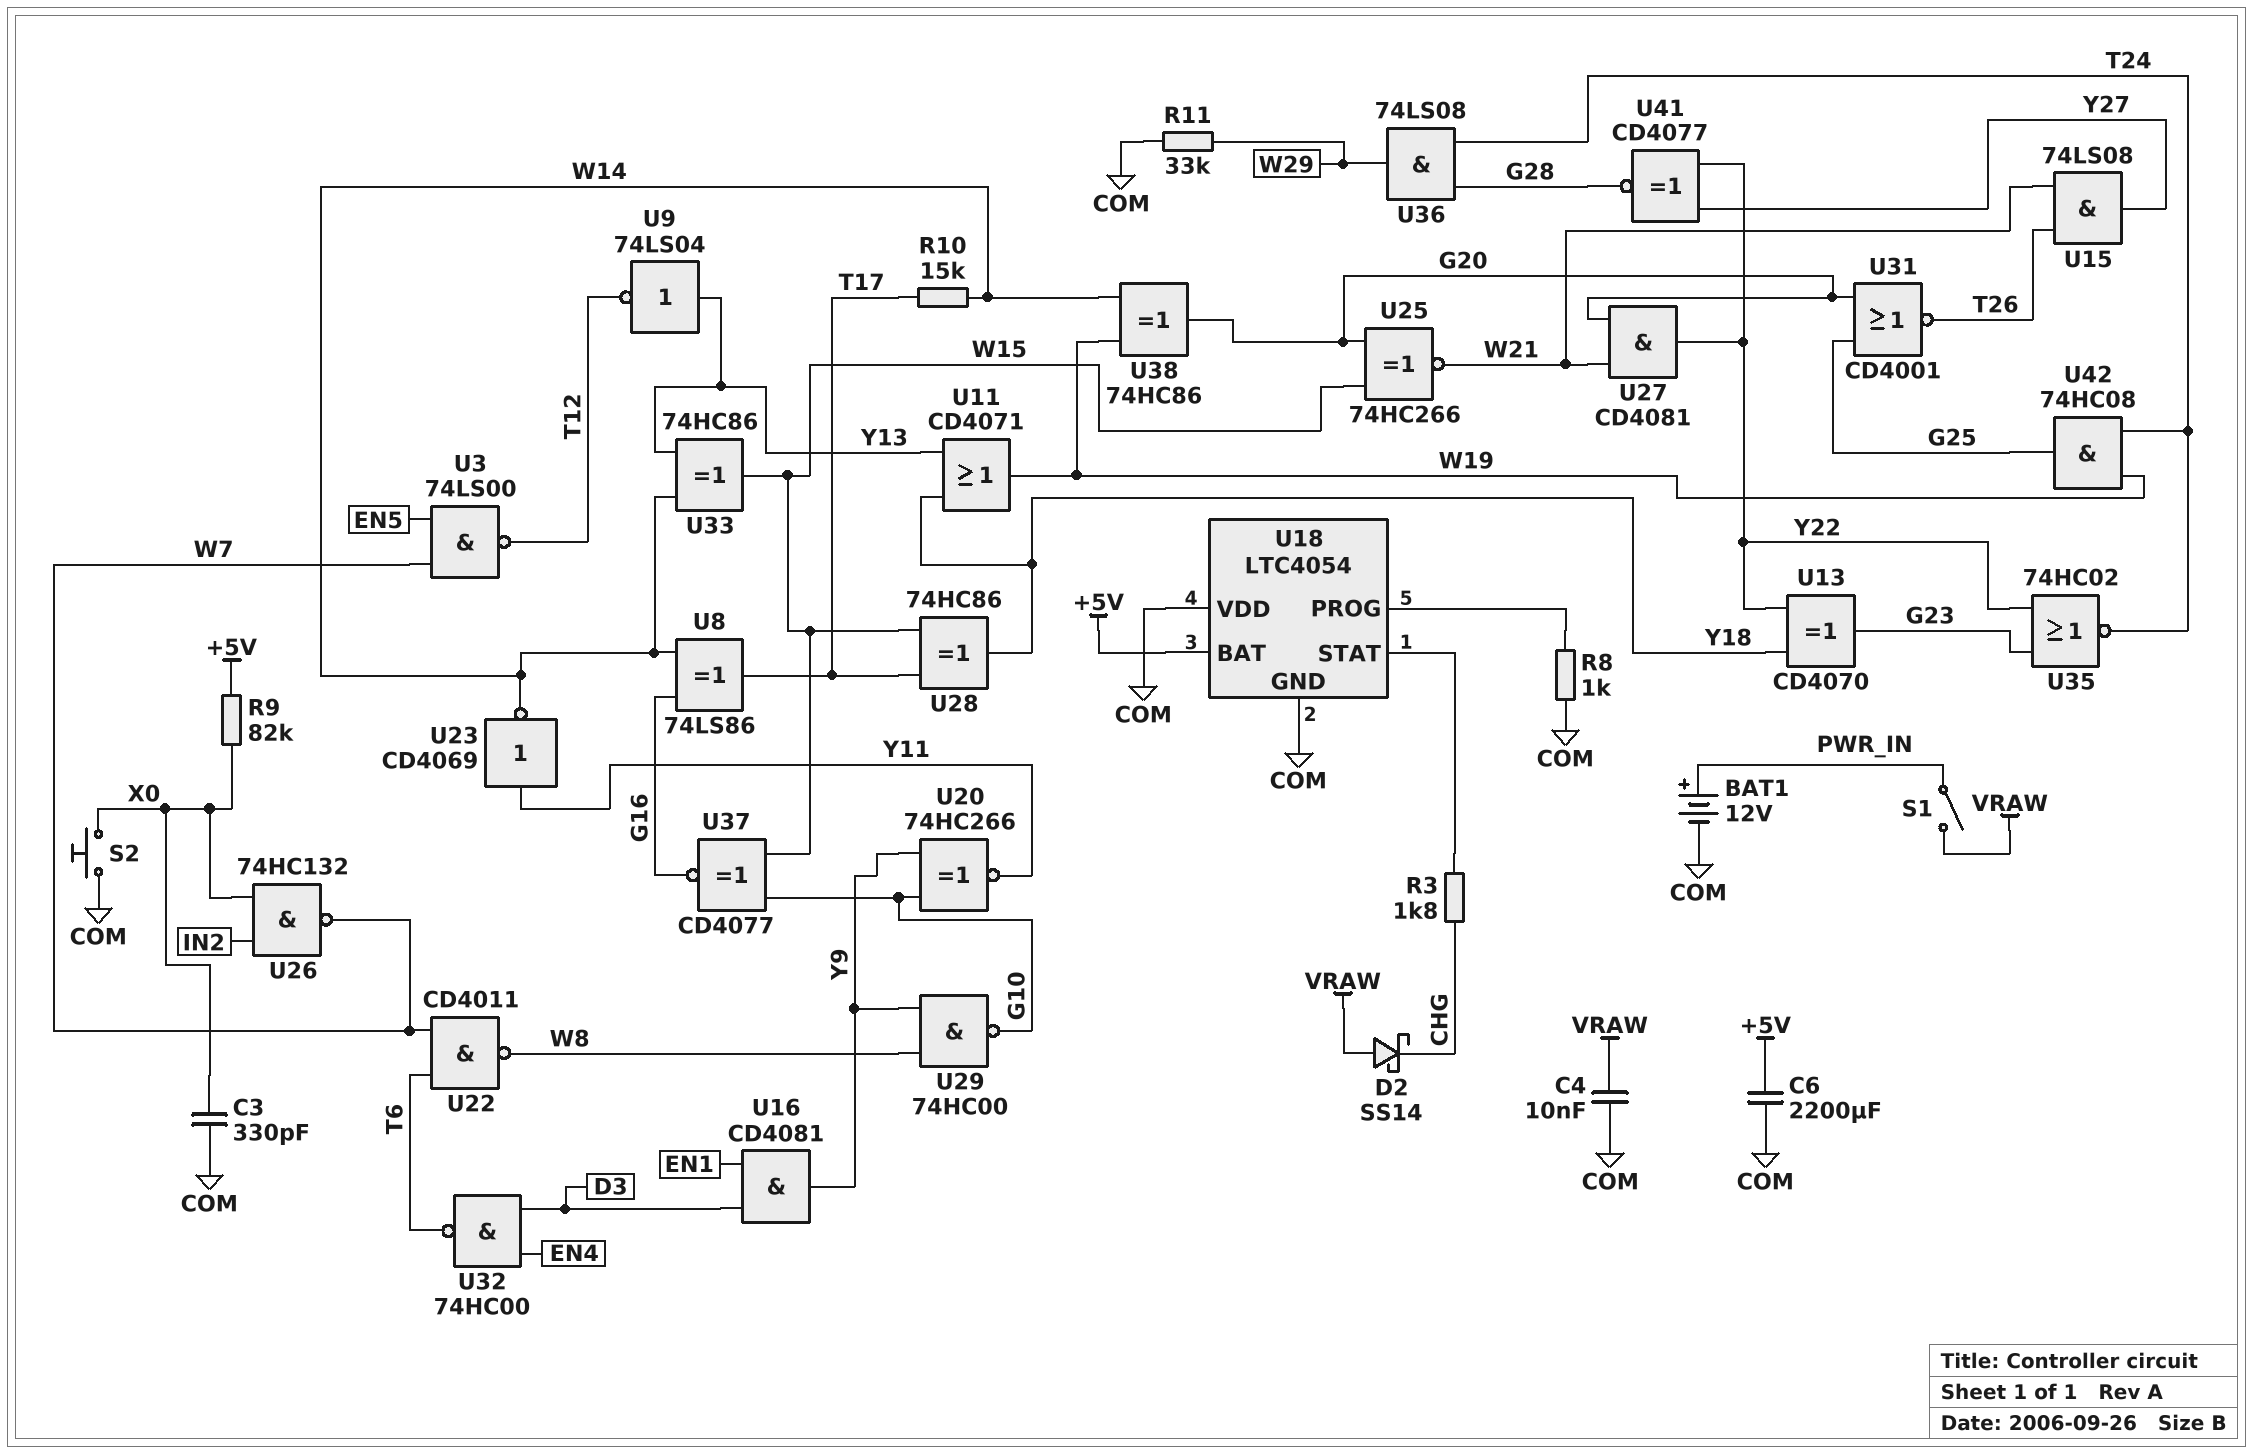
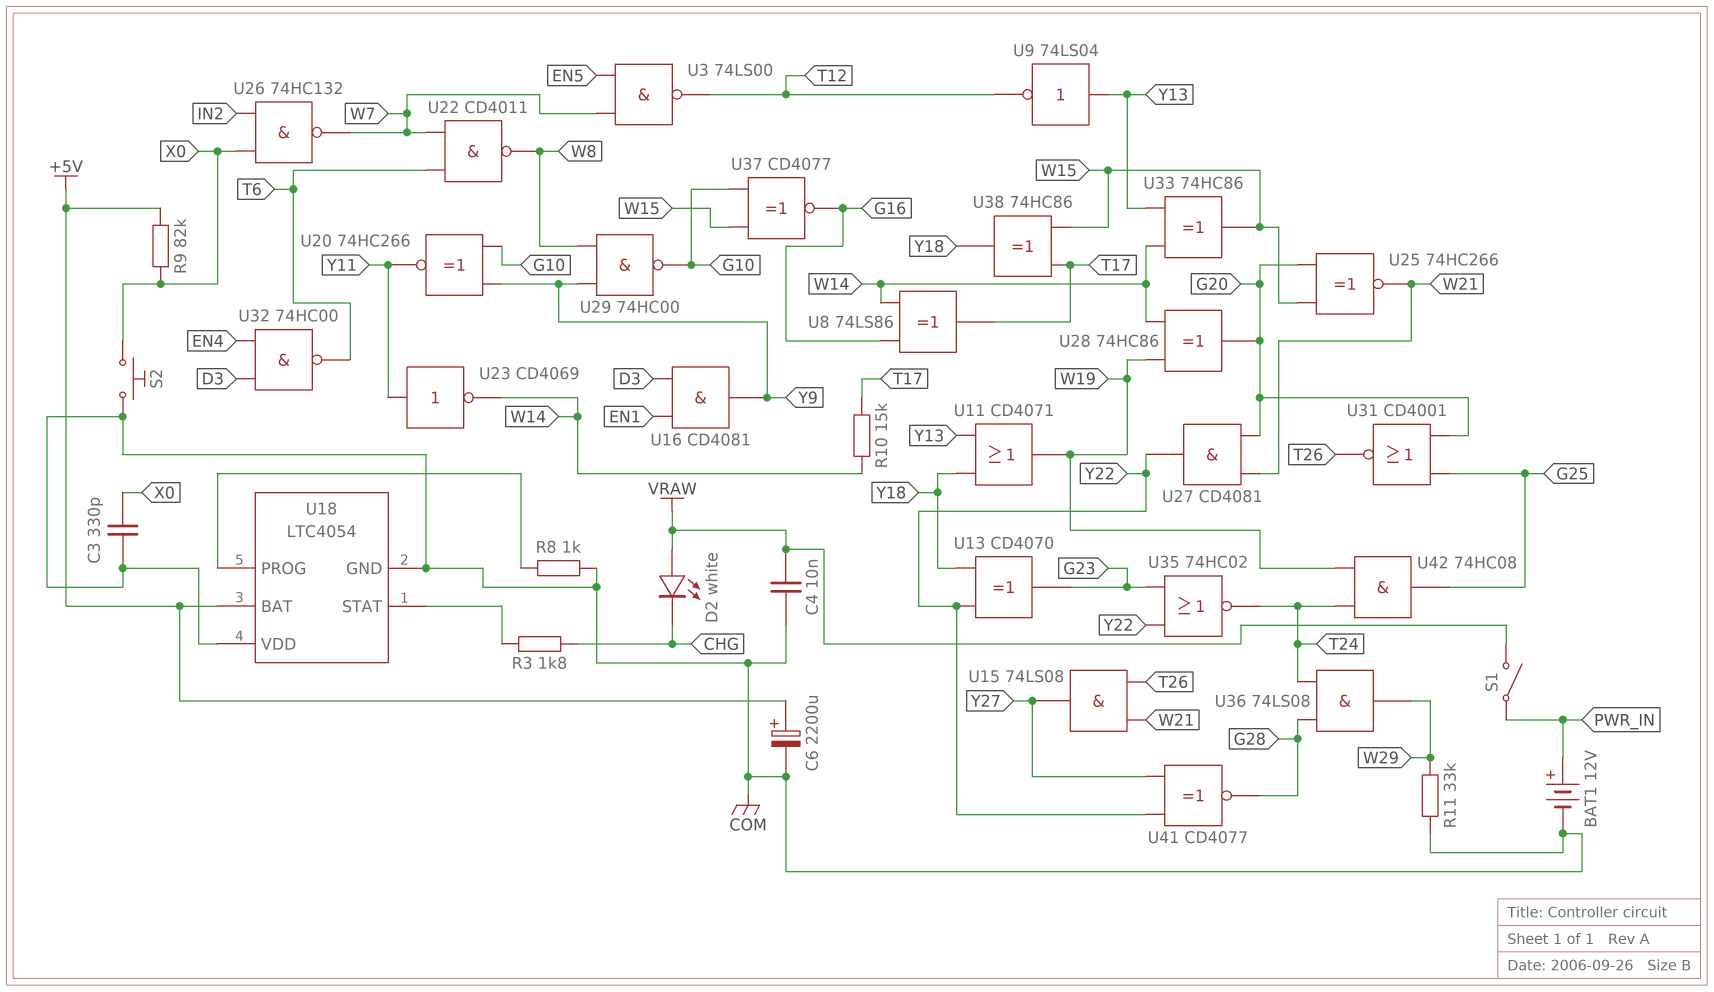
C6: 2200uF (+5V, COM) -> 2200uF (plus +5V, minus COM)
D2: schottky SS14 (A VRAW, K CHG) -> LED white (A VRAW, K CHG)
U28: XOR 74HC86 (in T17, in W15, out Y18) -> XOR 74HC86 (in W14, in W19, out G20)
U38: XOR 74HC86 (in W14, in W19, out G20) -> XOR 74HC86 (in T17, in W15, out Y18)

